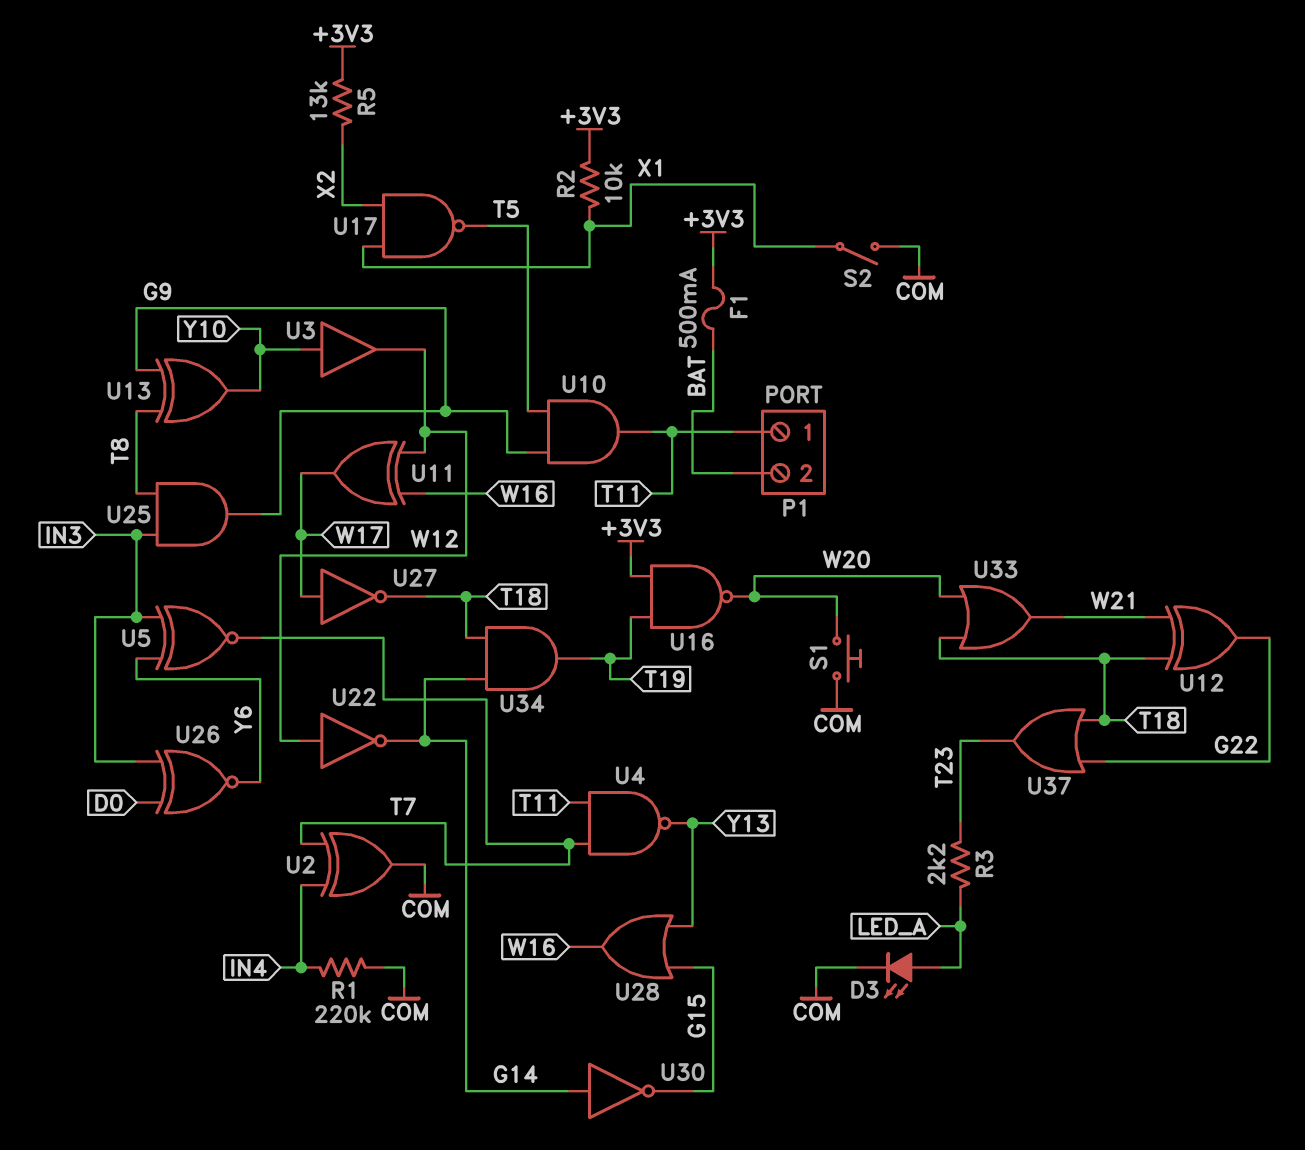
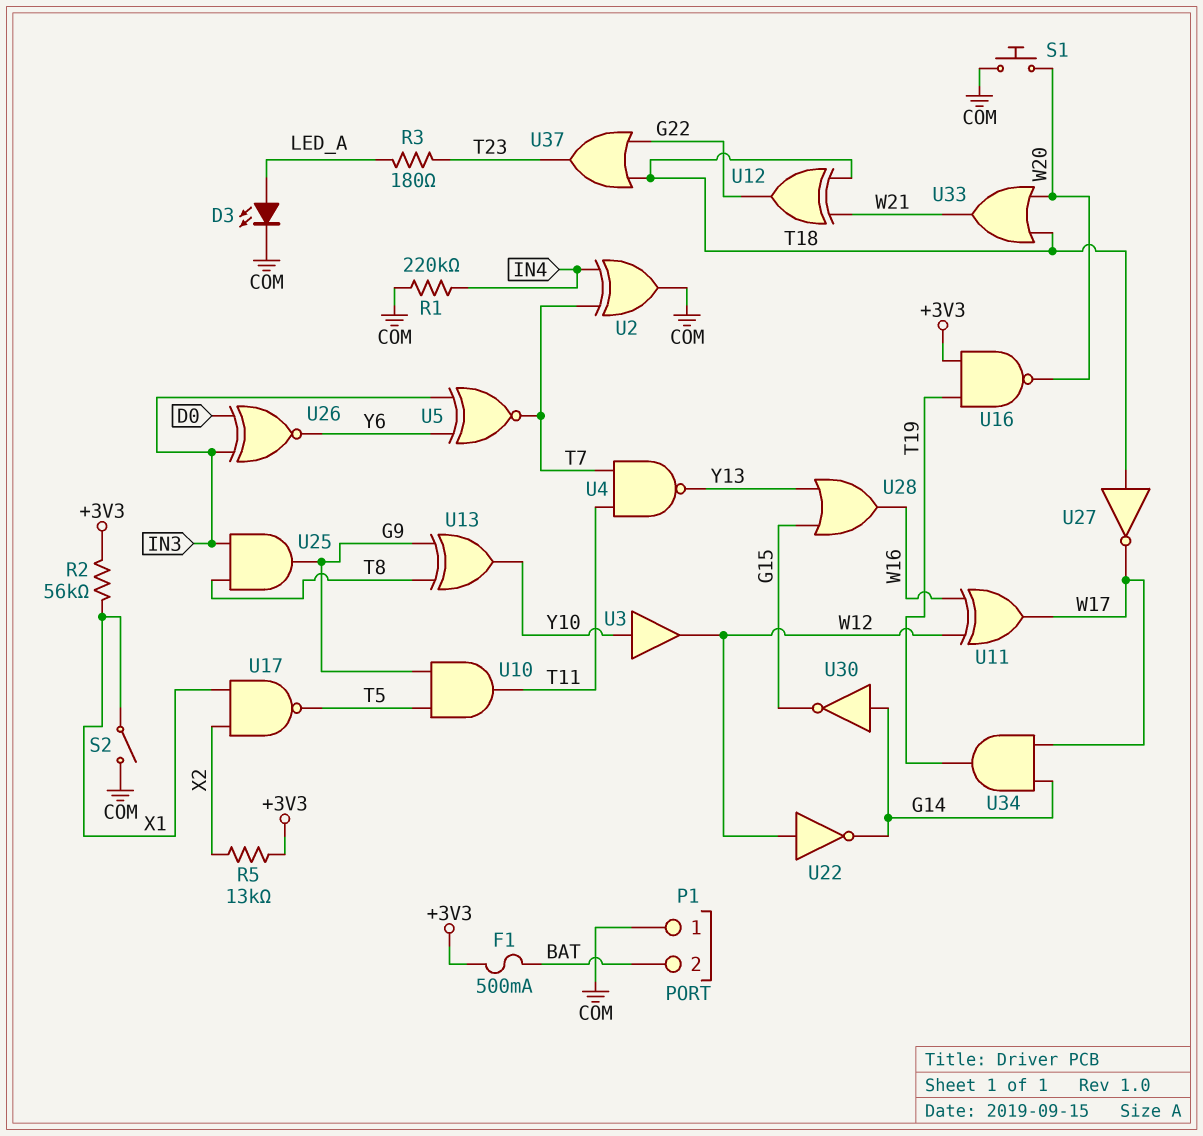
P1 pin 1: T11 -> COM
R2: 10k (+3V3, X1) -> 56k (+3V3, X1)
R3: 2.2k (LED_A, T23) -> 180 (LED_A, T23)
U27: NOT (in W17, out T18) -> NOT (in T18, out W17)
U34: AND (in G14, in T18, out T19) -> AND (in G14, in W17, out T19)

